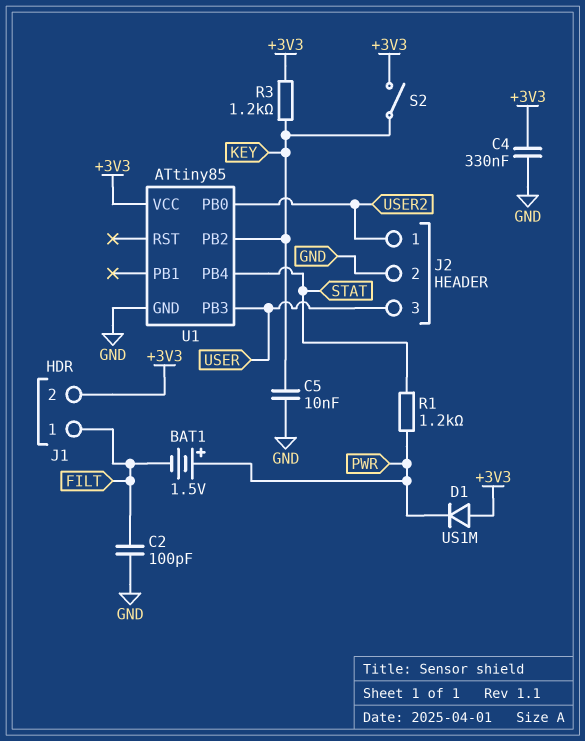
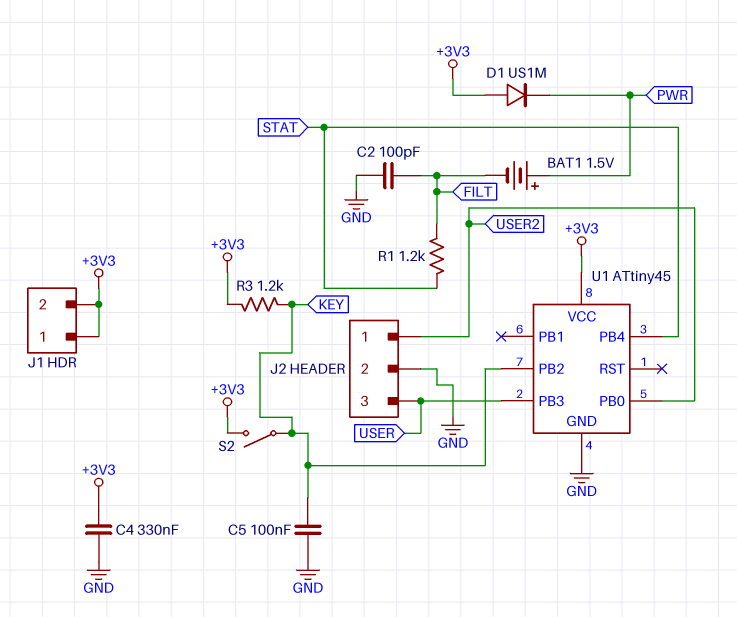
C5: 10nF (GND, KEY) -> 100nF (GND, KEY)
J1 pin 1: FILT -> +3V3
R1: 1.2k (PWR, STAT) -> 1.2k (FILT, STAT)
U1: ATtiny85 -> ATtiny45

